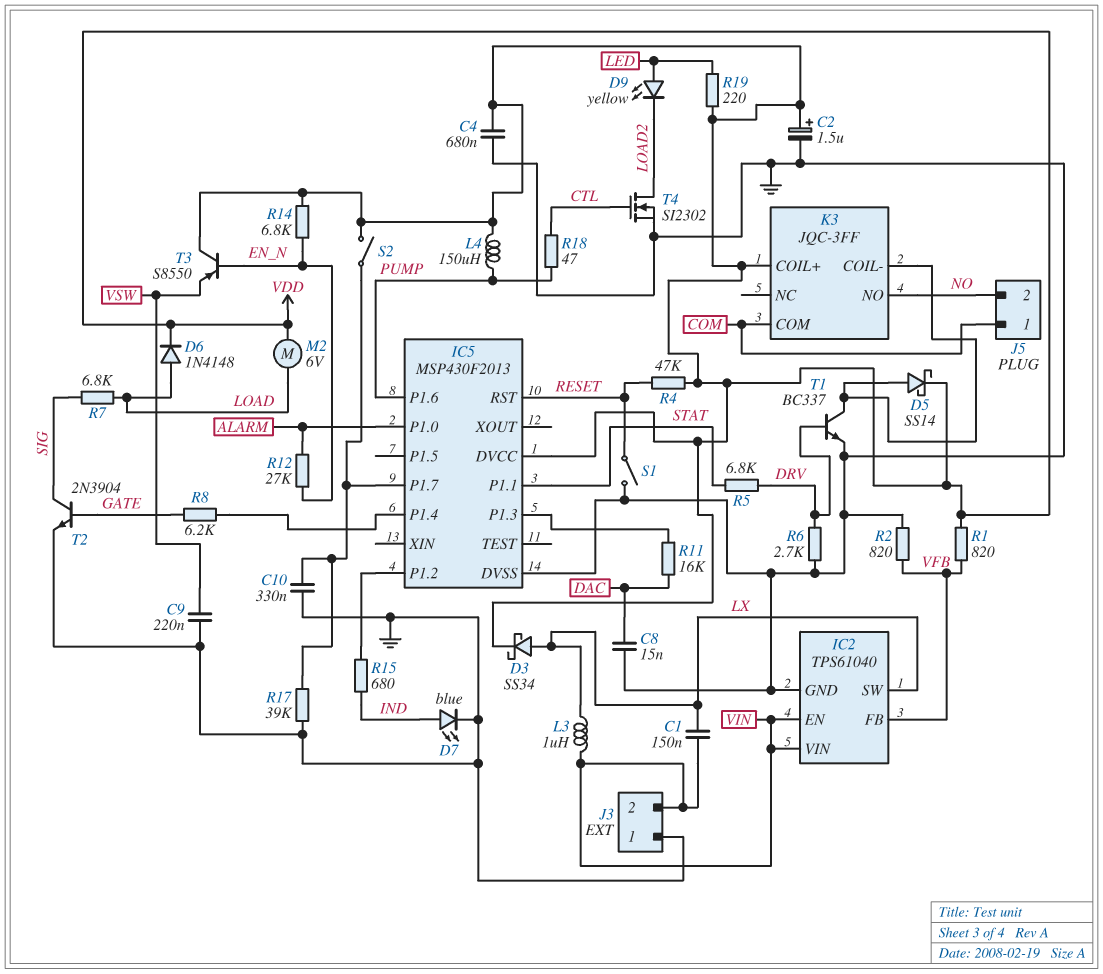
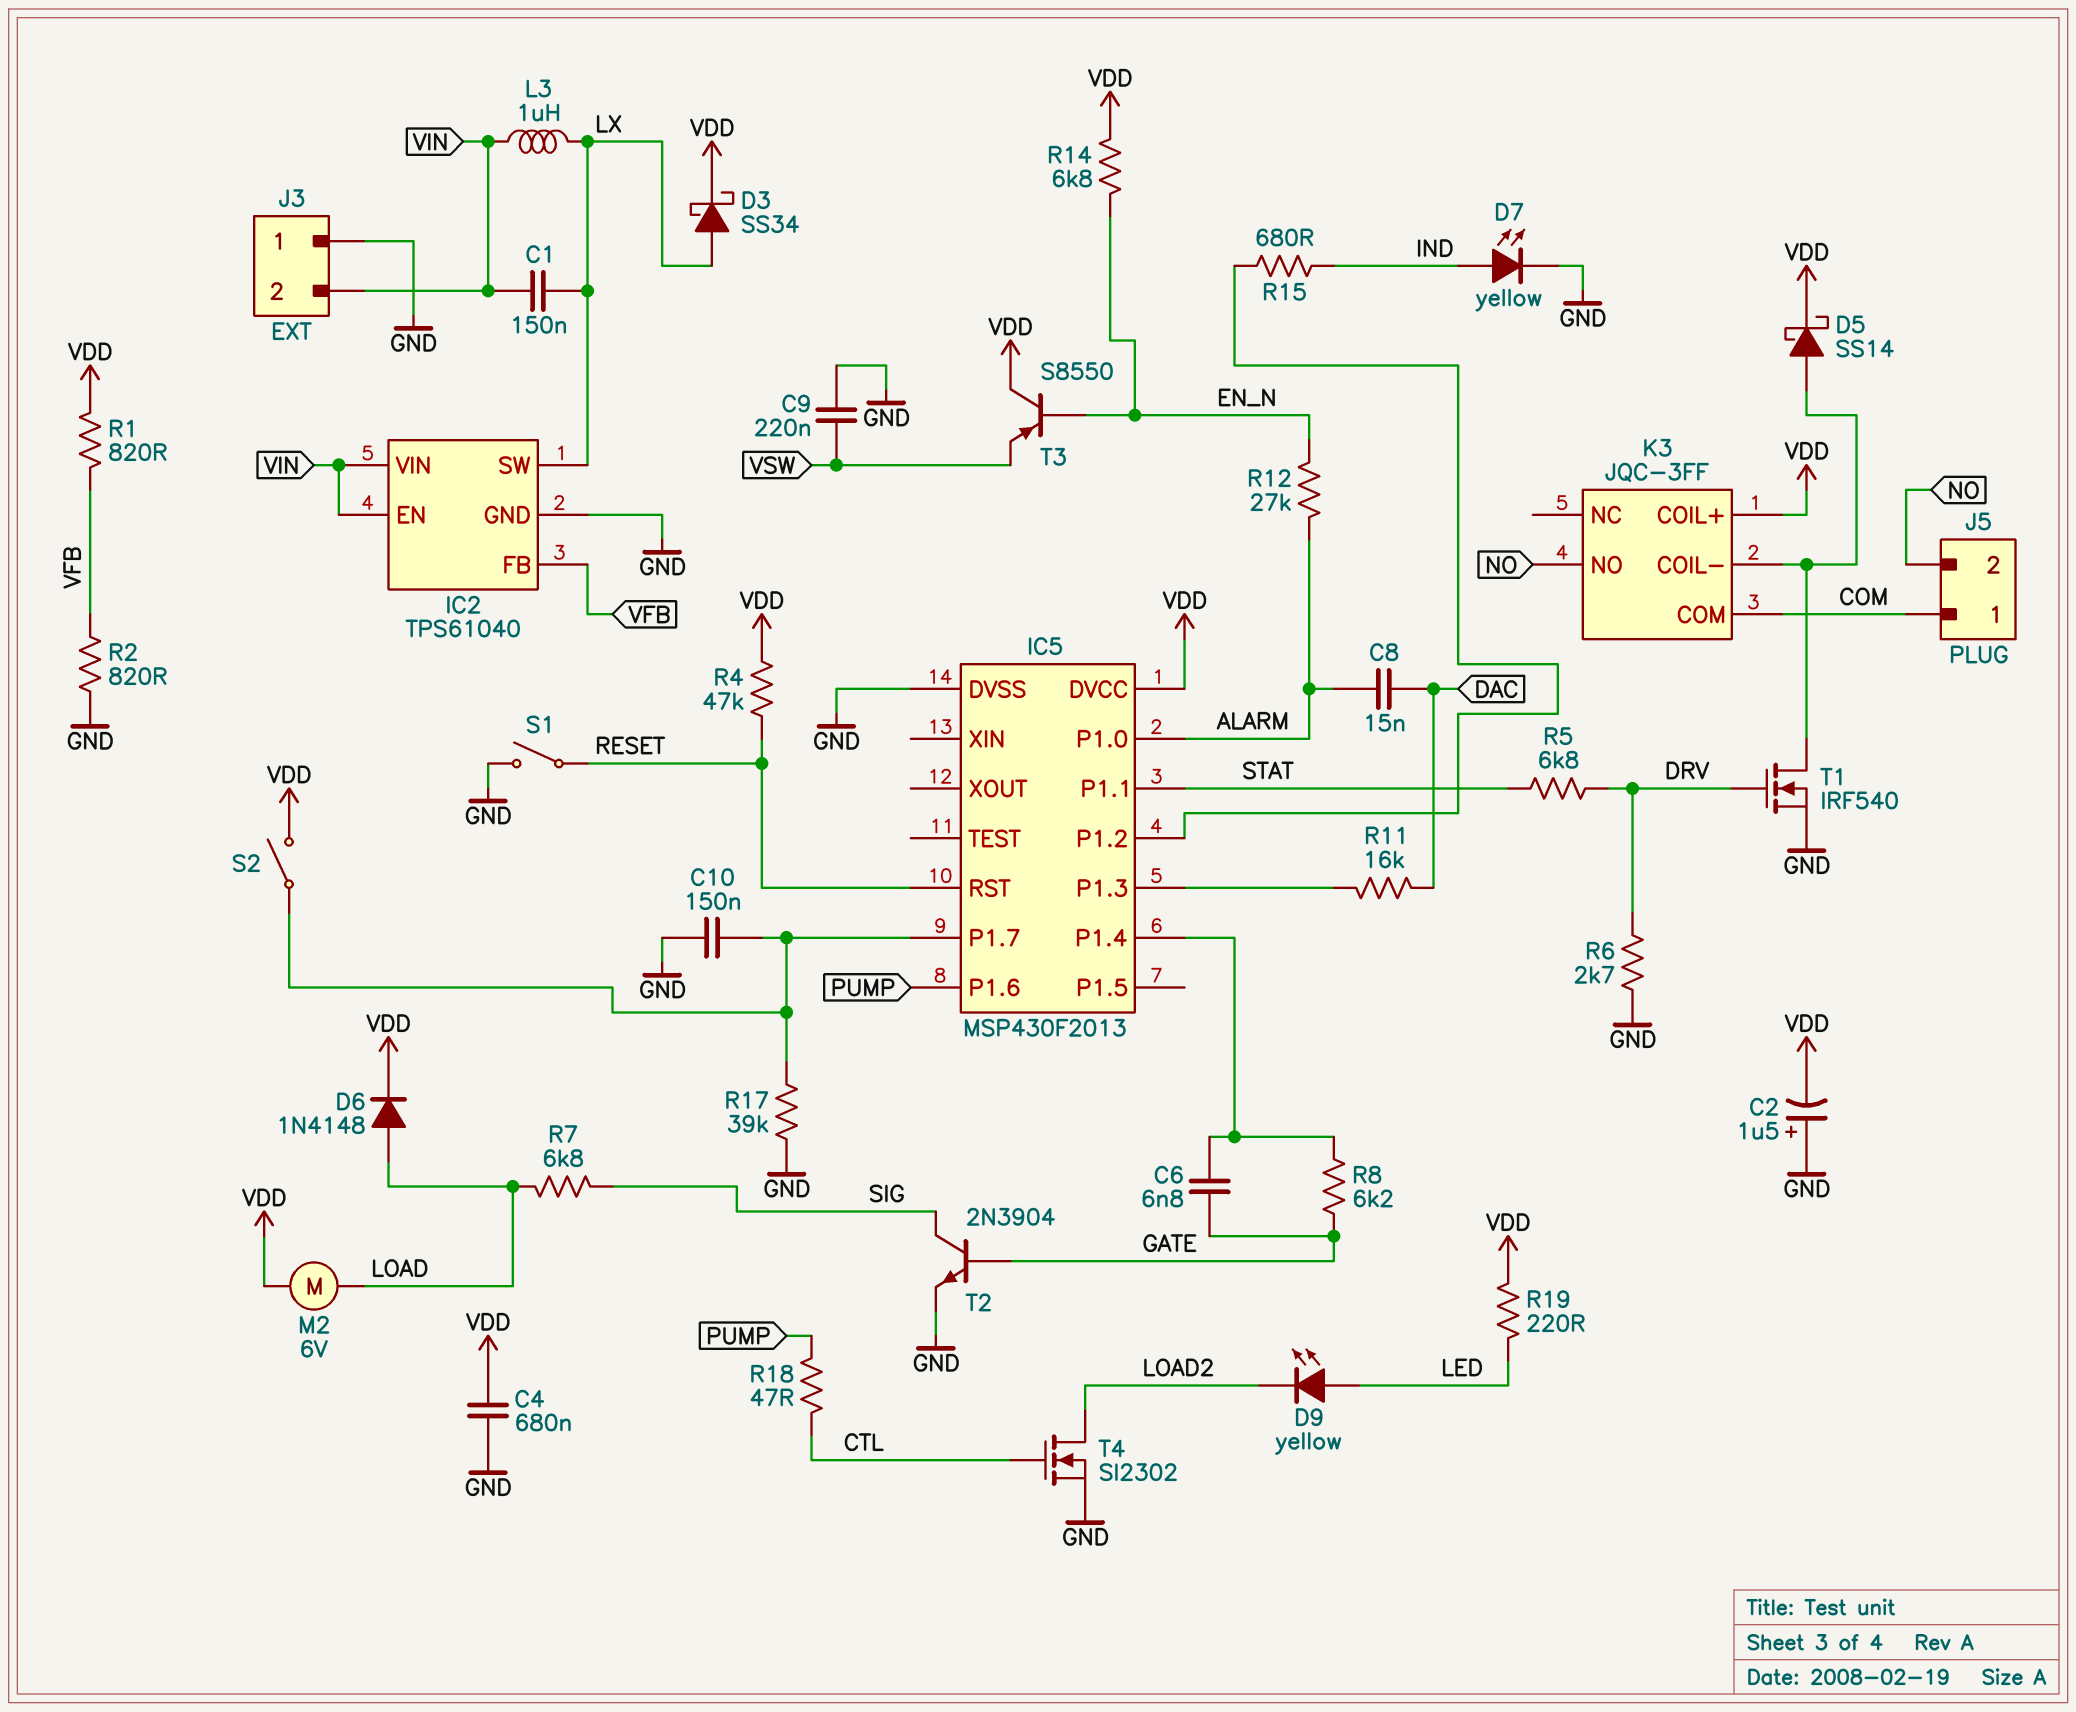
C2: 1.5uF (plus VDD, minus GND) -> 1.5uF (plus GND, minus VDD)
C6: none -> 6.8nF (GATE, IC5/P1.4)
C8: 15nF (DAC, GND) -> 15nF (ALARM, DAC)
C10: 330nF (GND, IC5/P1.7) -> 150nF (GND, IC5/P1.7)
D7: LED blue (A IND, K GND) -> LED yellow (A IND, K GND)
L4: 150uH (PUMP, VDD) -> none
T1: NPN BC337 (B DRV, C K3/COIL-, E GND) -> NMOS IRF540 (G DRV, D K3/COIL-, S GND)

